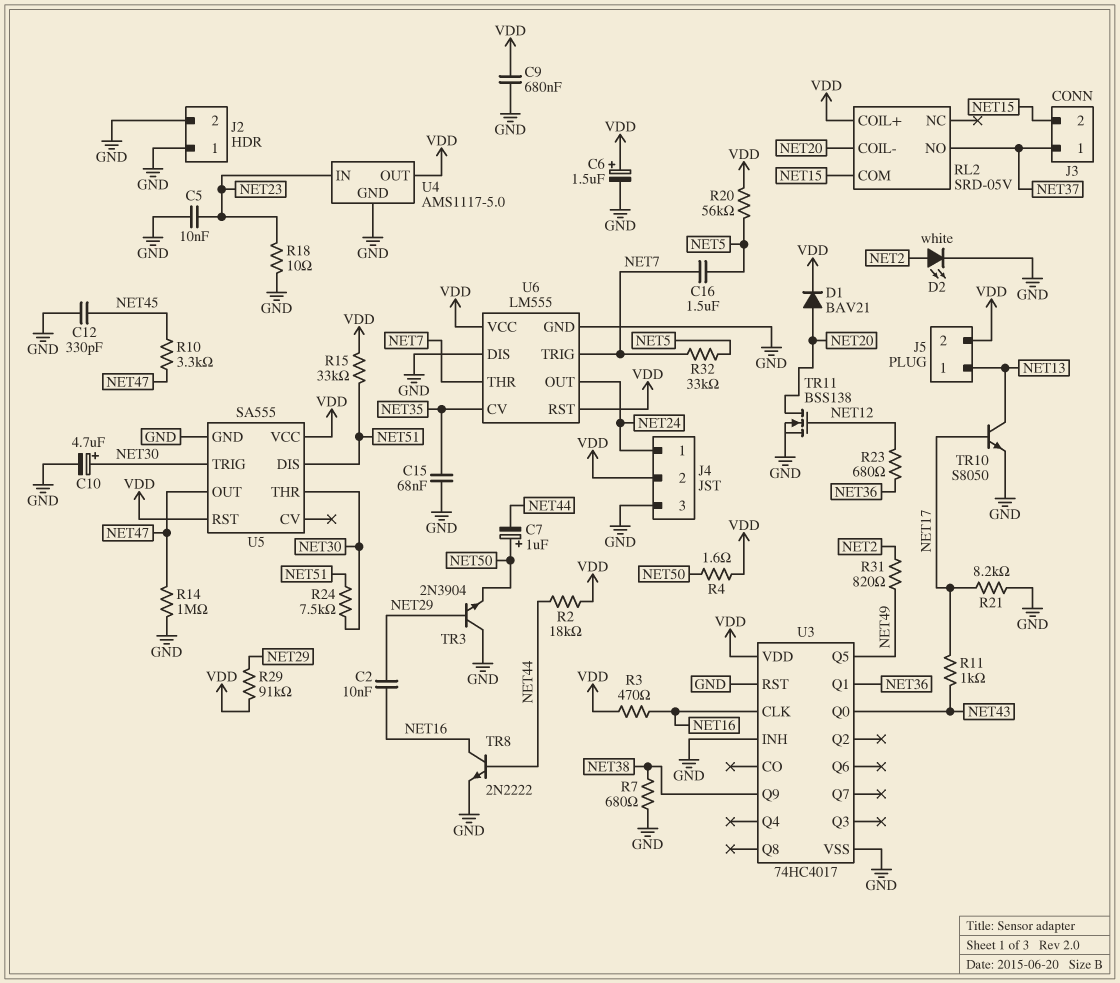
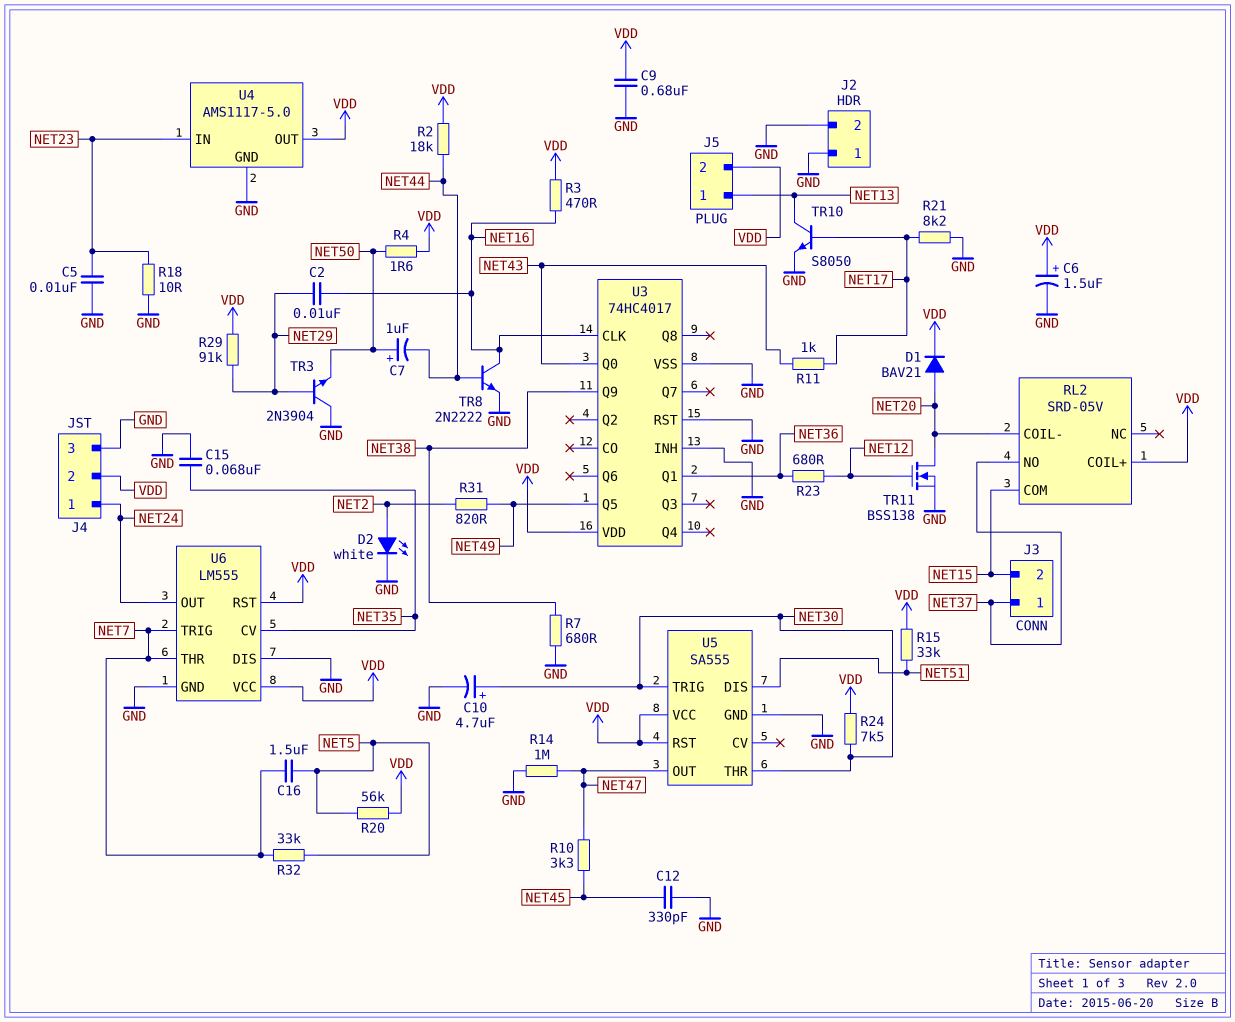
R24: 7.5k (NET30, NET51) -> 7.5k (NET30, VDD)

